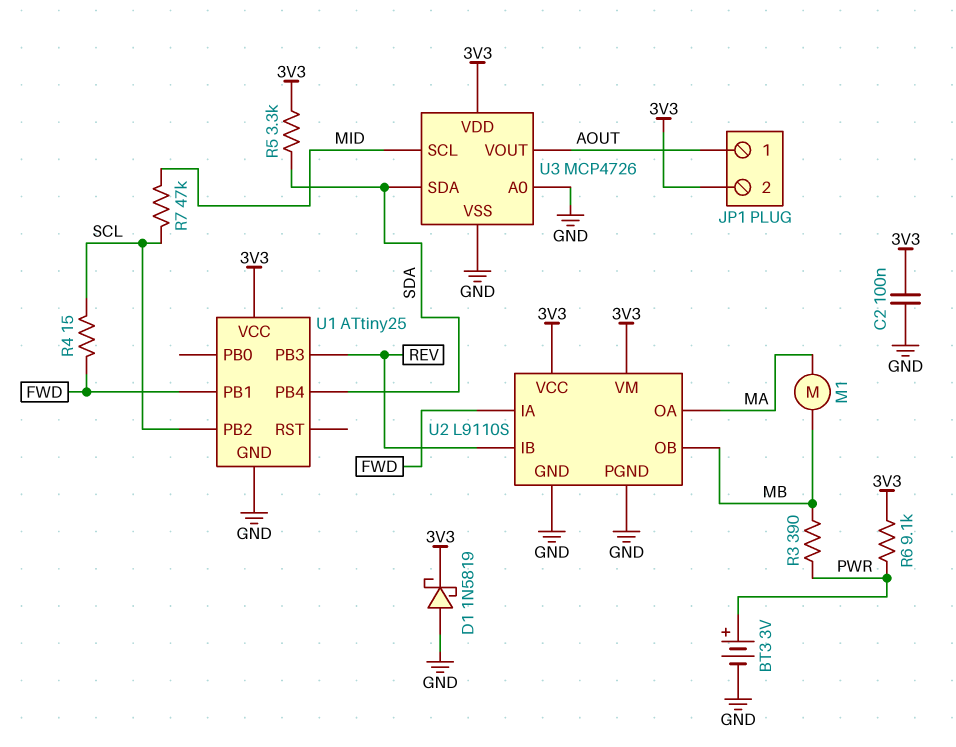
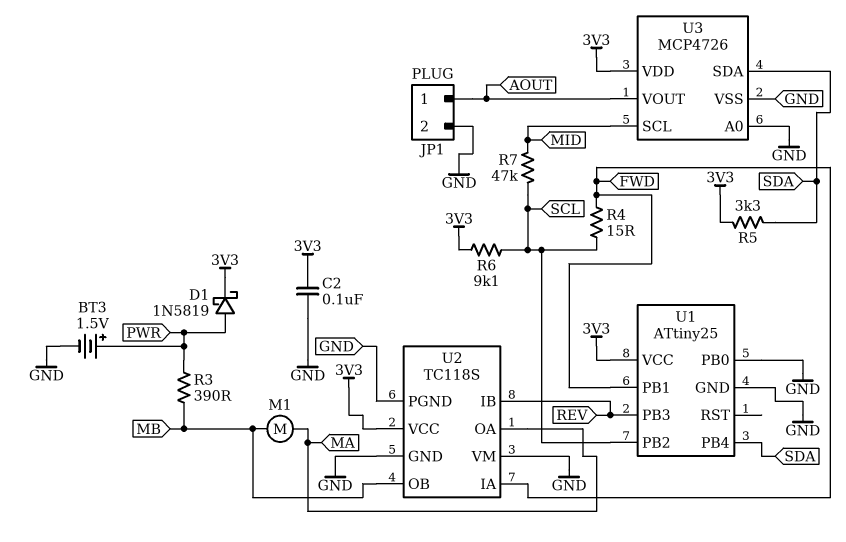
BT3: 3V (plus PWR, minus GND) -> 1.5V (plus PWR, minus GND)
D1: schottky 1N5819 (A GND, K 3V3) -> schottky 1N5819 (A PWR, K 3V3)
JP1 pin 2: 3V3 -> GND
R6: 9.1k (3V3, PWR) -> 9.1k (3V3, SCL)
U1 pin PB0: none -> GND
U2: L9110S -> TC118S
U2 pin VM: 3V3 -> GND

